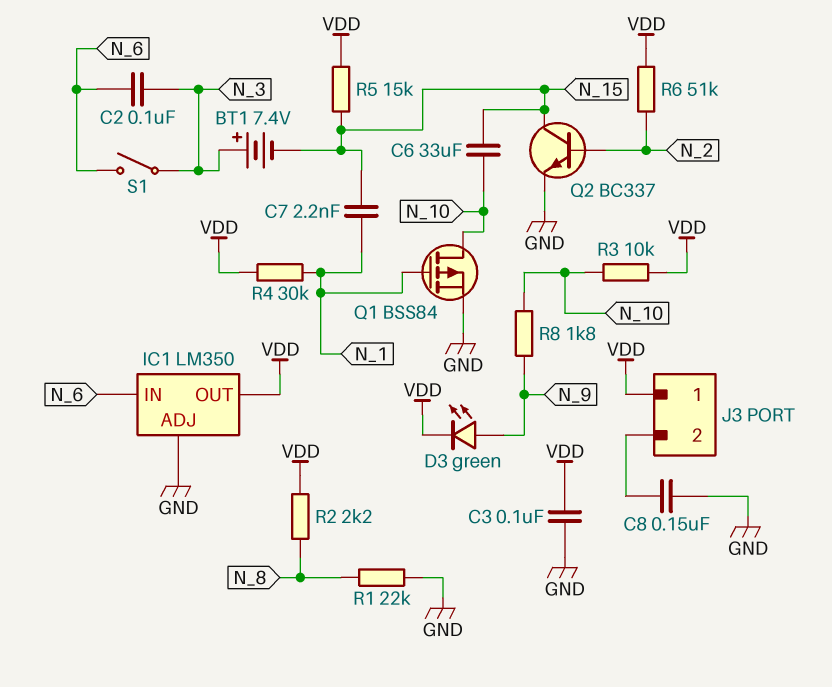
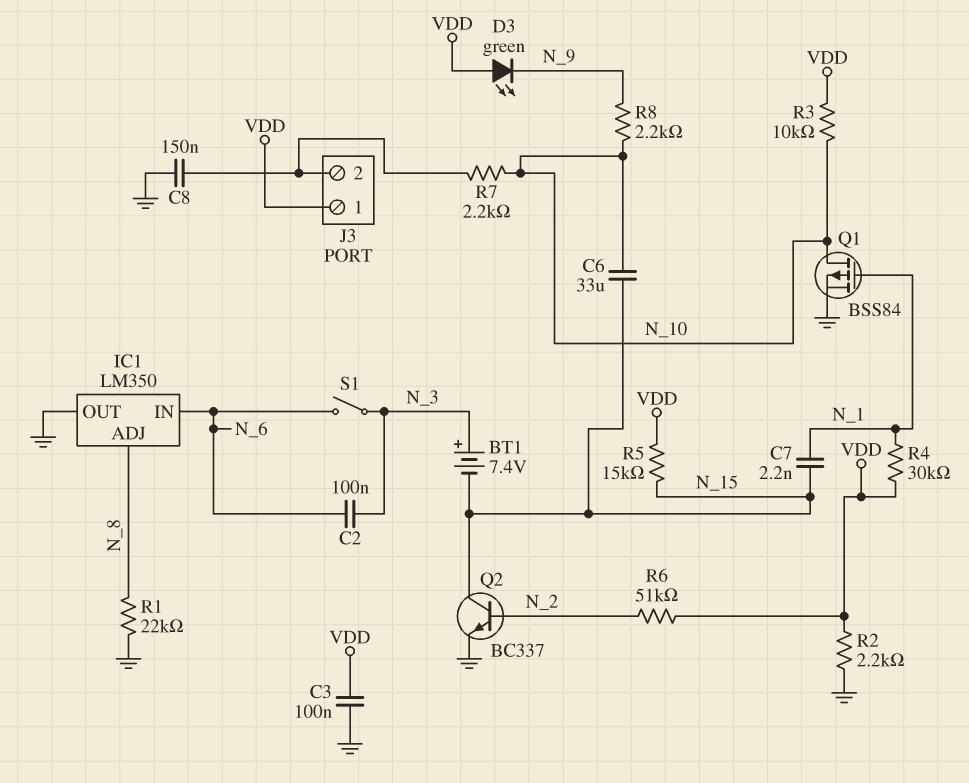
D3: LED green (A N_9, K VDD) -> LED green (A VDD, K N_9)
IC1 pin ADJ: GND -> N_8
IC1 pin OUT: VDD -> GND
R2: 2.2k (N_8, VDD) -> 2.2k (GND, VDD)
R7: none -> 2.2k (J3/2, N_10)
R8: 1.8k (N_9, N_10) -> 2.2k (N_9, N_10)

